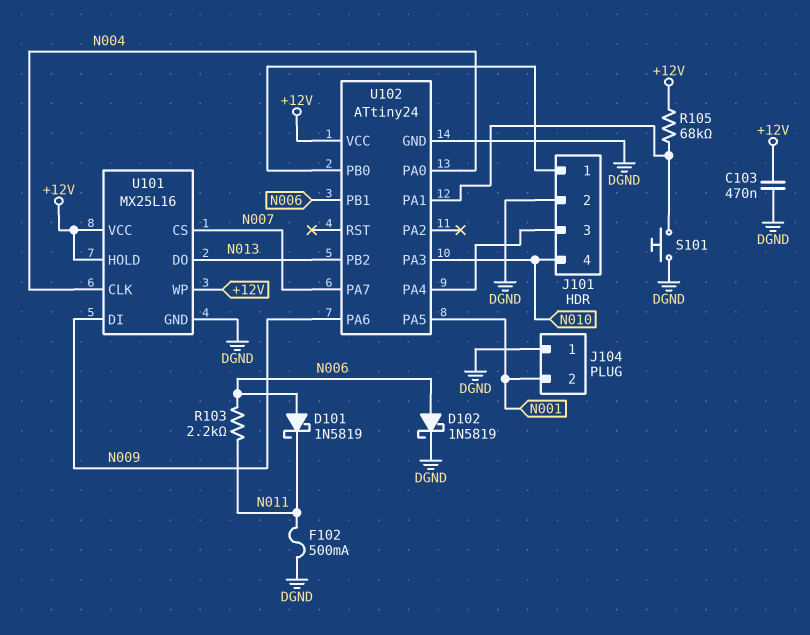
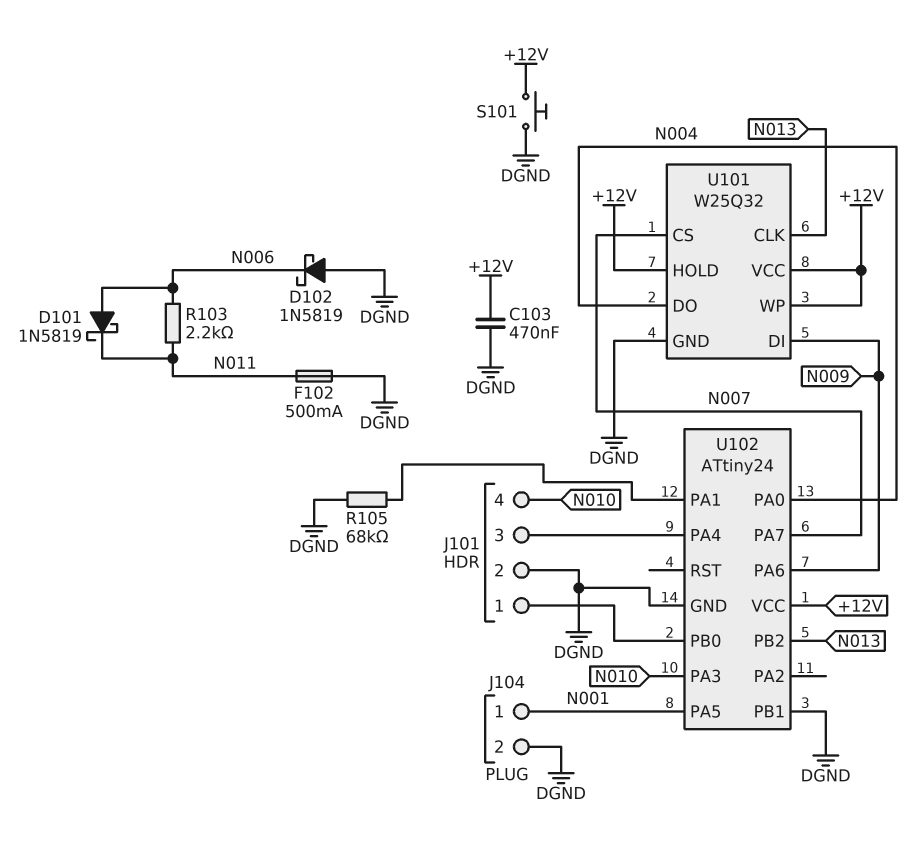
D102: schottky 1N5819 (A N006, K DGND) -> schottky 1N5819 (A DGND, K N006)
J104 pin 1: DGND -> N001
J104 pin 2: N001 -> DGND
R105: 68k (+12V, U102/PA1) -> 68k (DGND, U102/PA1)
S101: button (DGND, U102/PA1) -> button (+12V, DGND)
U101: MX25L16 -> W25Q32
U101 pin CLK: N004 -> N013
U101 pin DO: N013 -> N004
U102 pin PB1: N006 -> DGND

